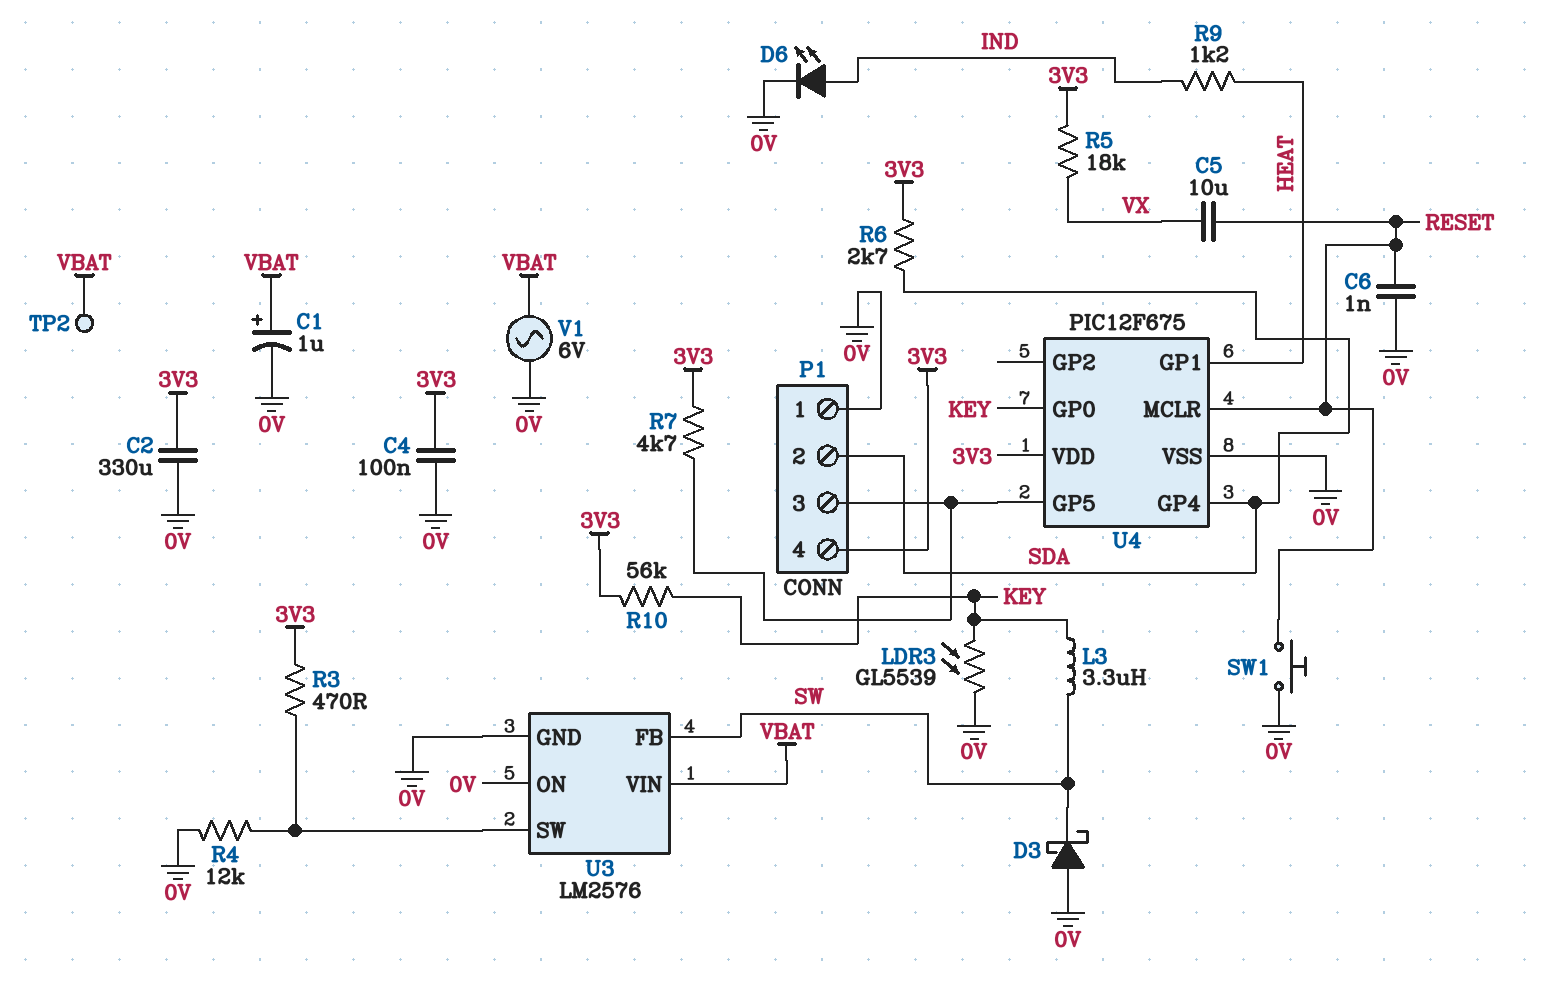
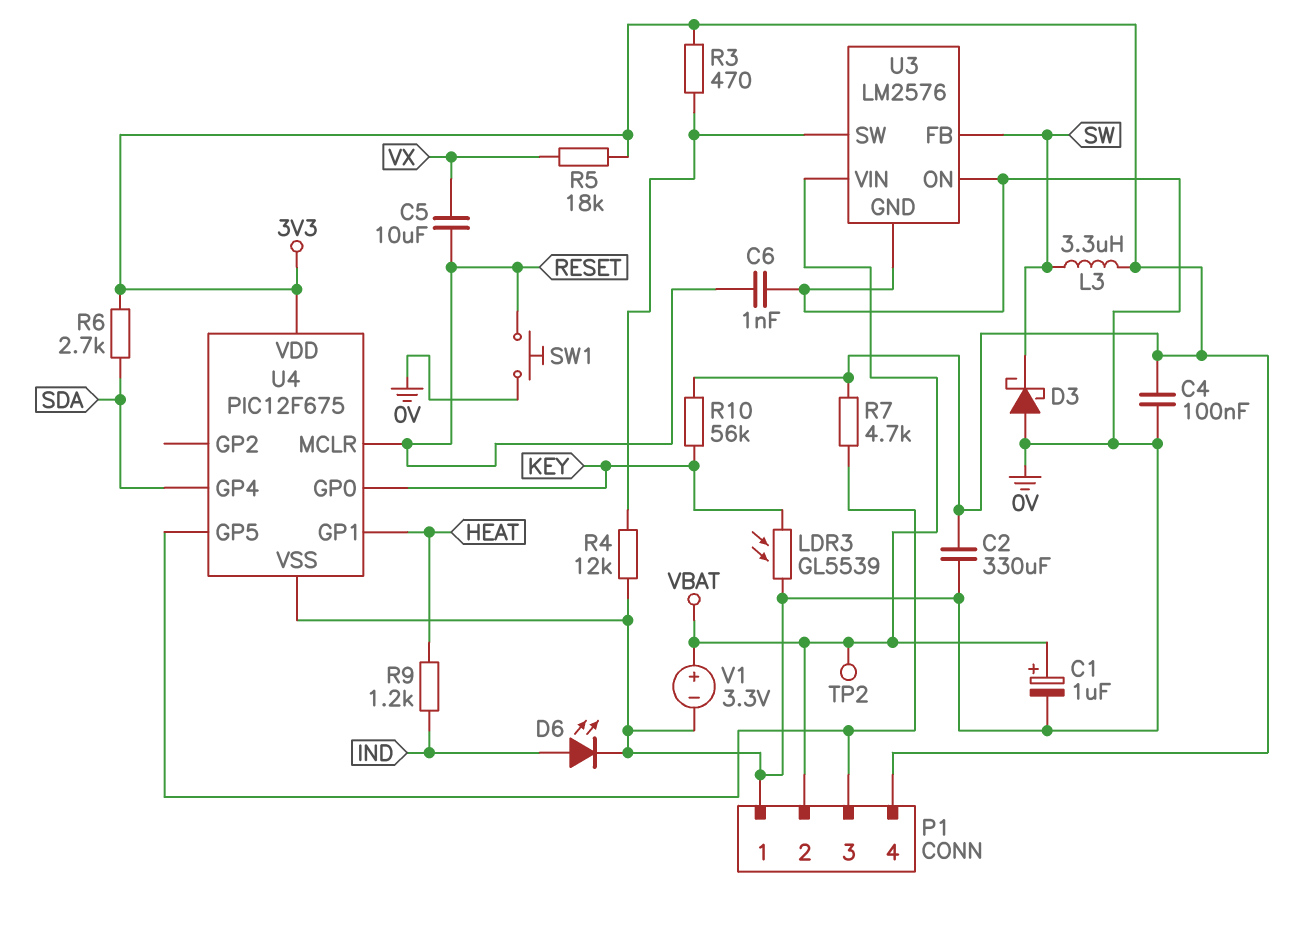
L3: 3.3uH (KEY, SW) -> 3.3uH (3V3, SW)
P1 pin 2: SDA -> VBAT
V1: AC 6V (0V, VBAT) -> 3.3V (plus VBAT, minus 0V)

